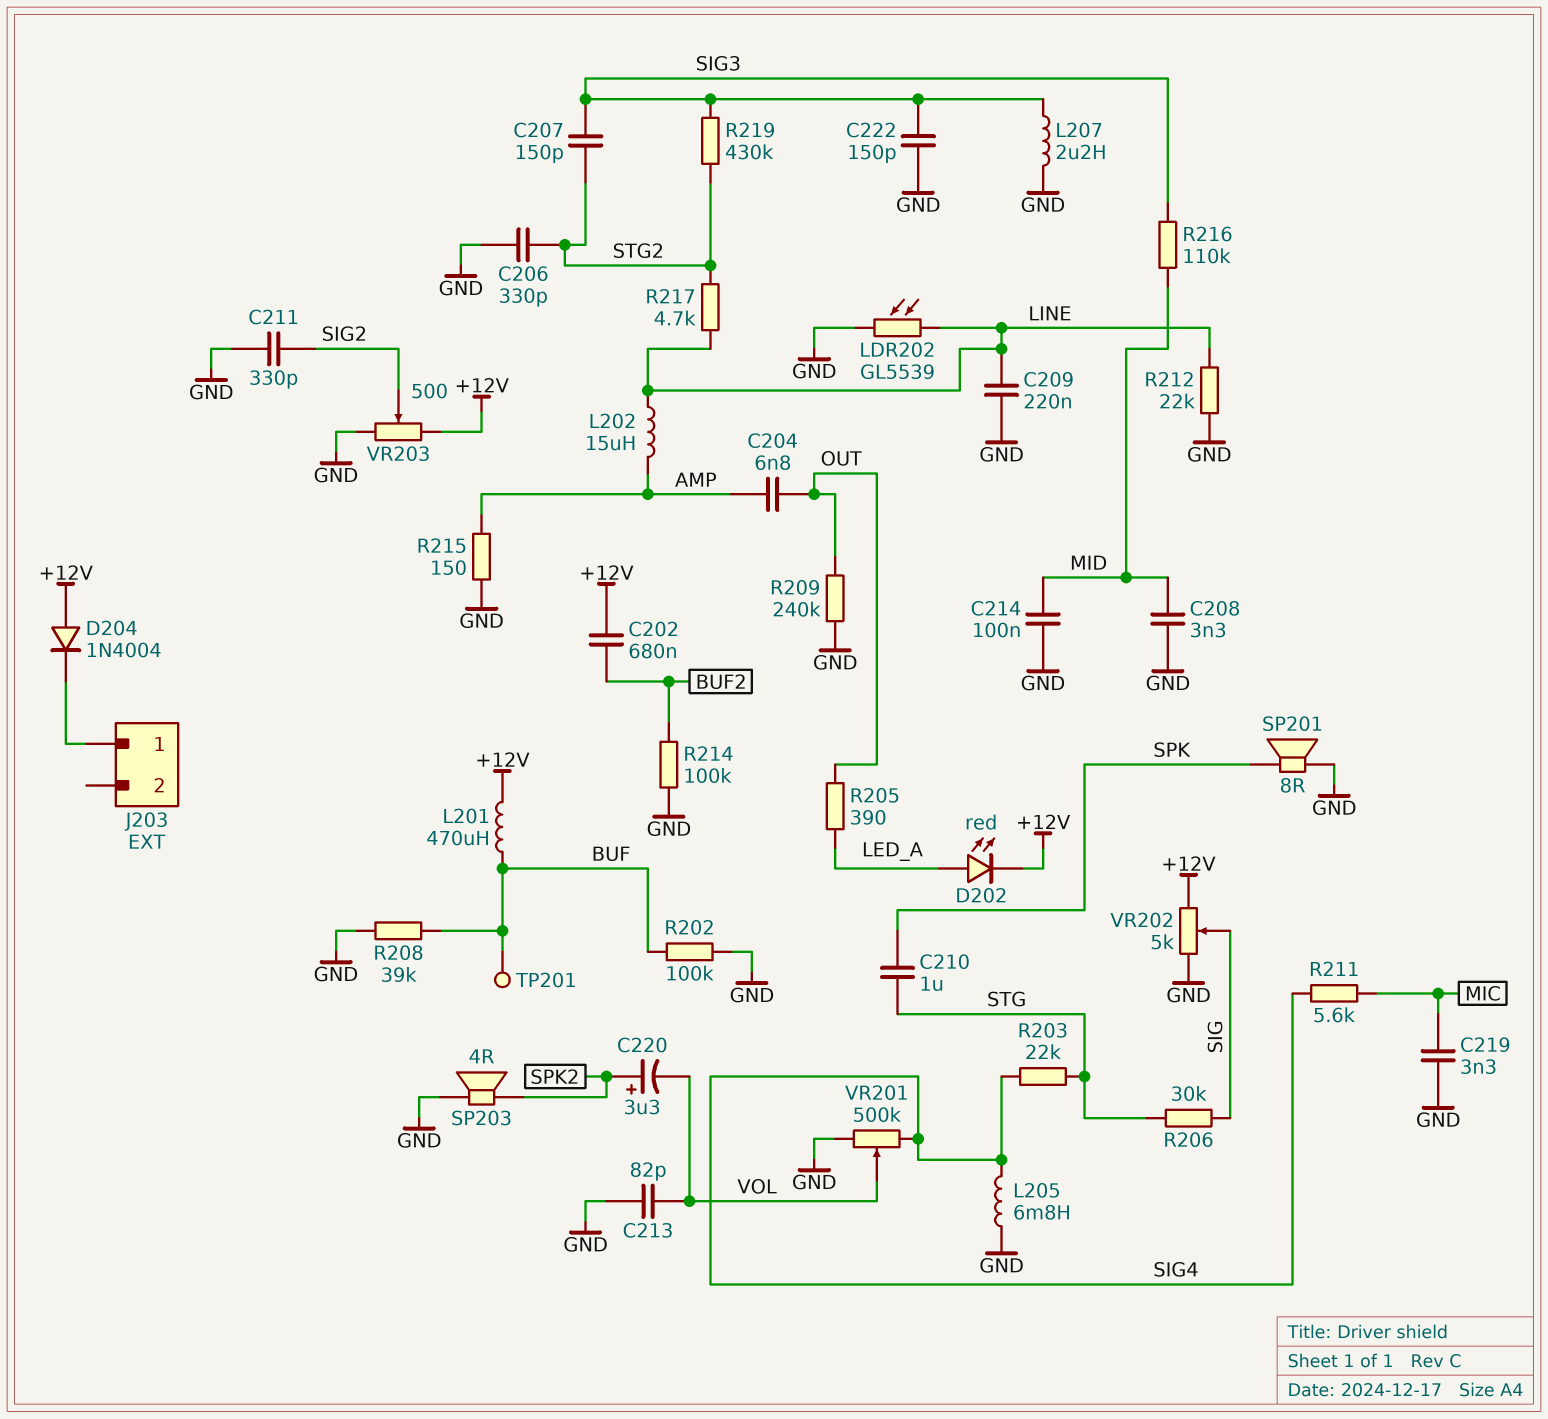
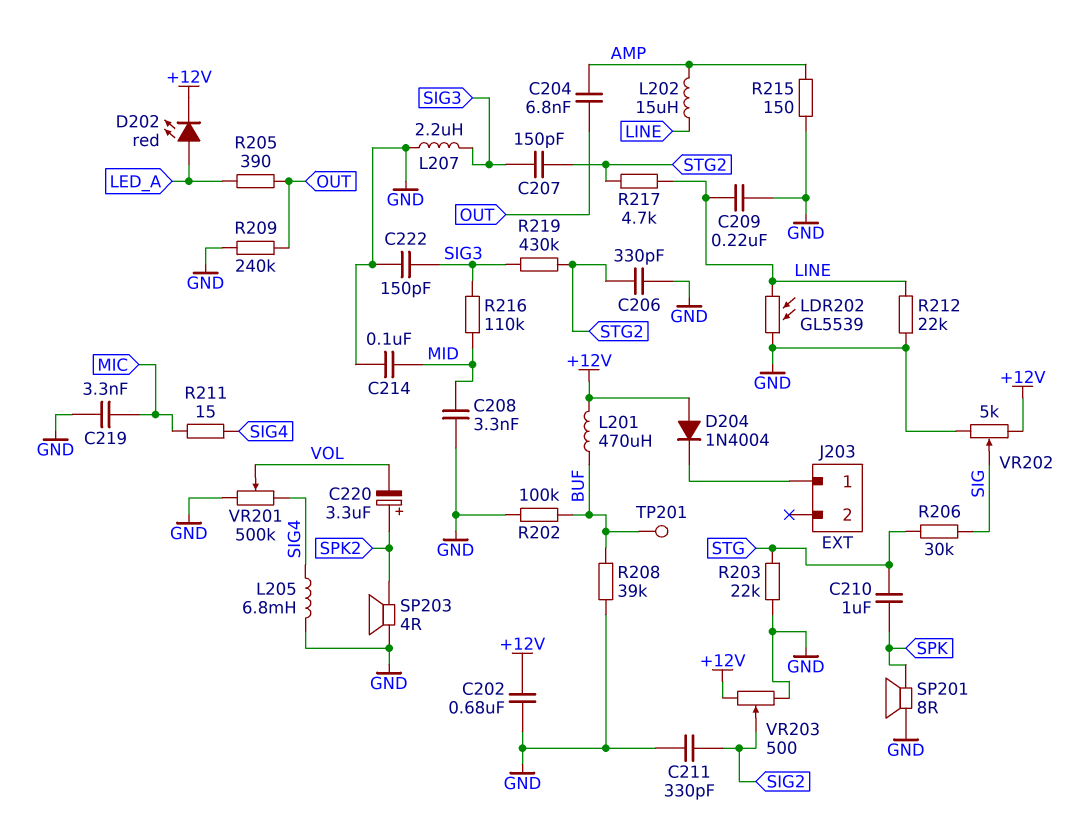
C202: 680nF (+12V, BUF2) -> 680nF (+12V, GND)
C213: 82pF (GND, VOL) -> none
R203: 22k (SIG4, STG) -> 22k (GND, STG)
R211: 5.6k (MIC, SIG4) -> 15 (MIC, SIG4)
R214: 100k (BUF2, GND) -> none

